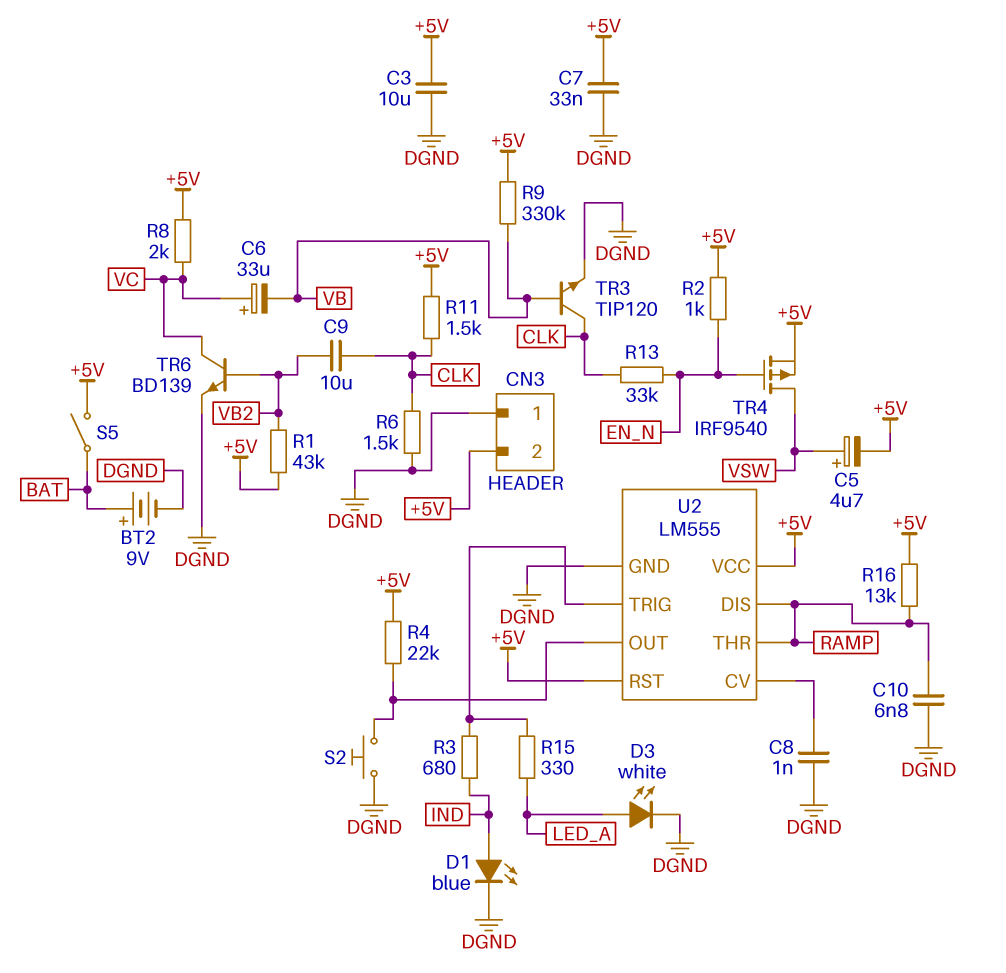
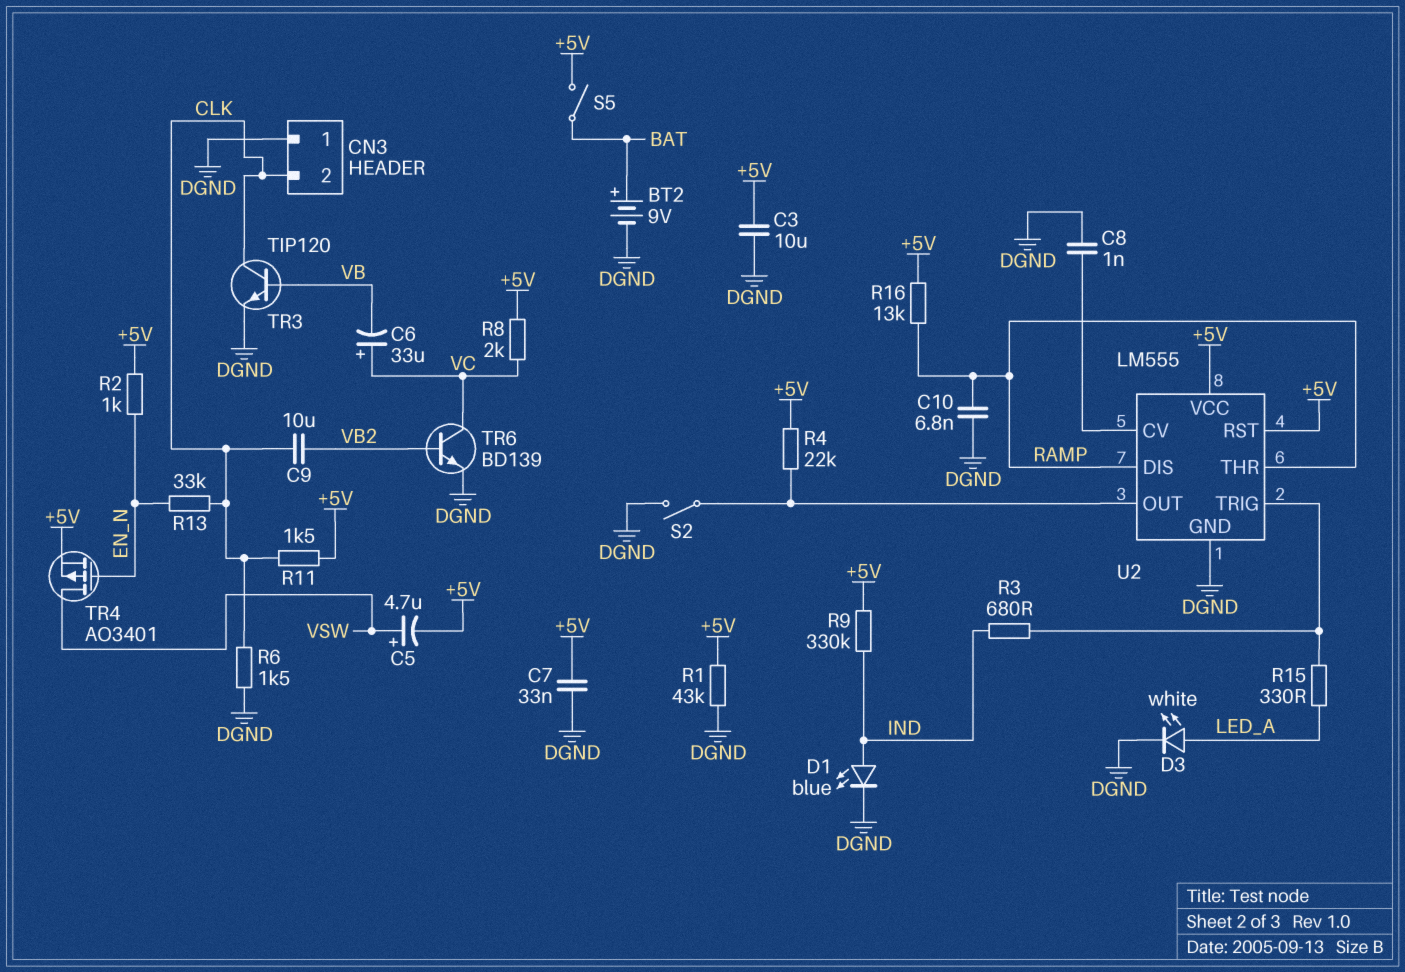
CN3 pin 2: +5V -> CLK
R1: 43k (+5V, VB2) -> 43k (+5V, DGND)
R9: 330k (+5V, VB) -> 330k (+5V, IND)
S2: button (DGND, U2/OUT) -> switch (DGND, U2/OUT)
TR4: PMOS IRF9540 (G EN_N, D VSW, S +5V) -> PMOS AO3401 (G EN_N, D VSW, S +5V)

